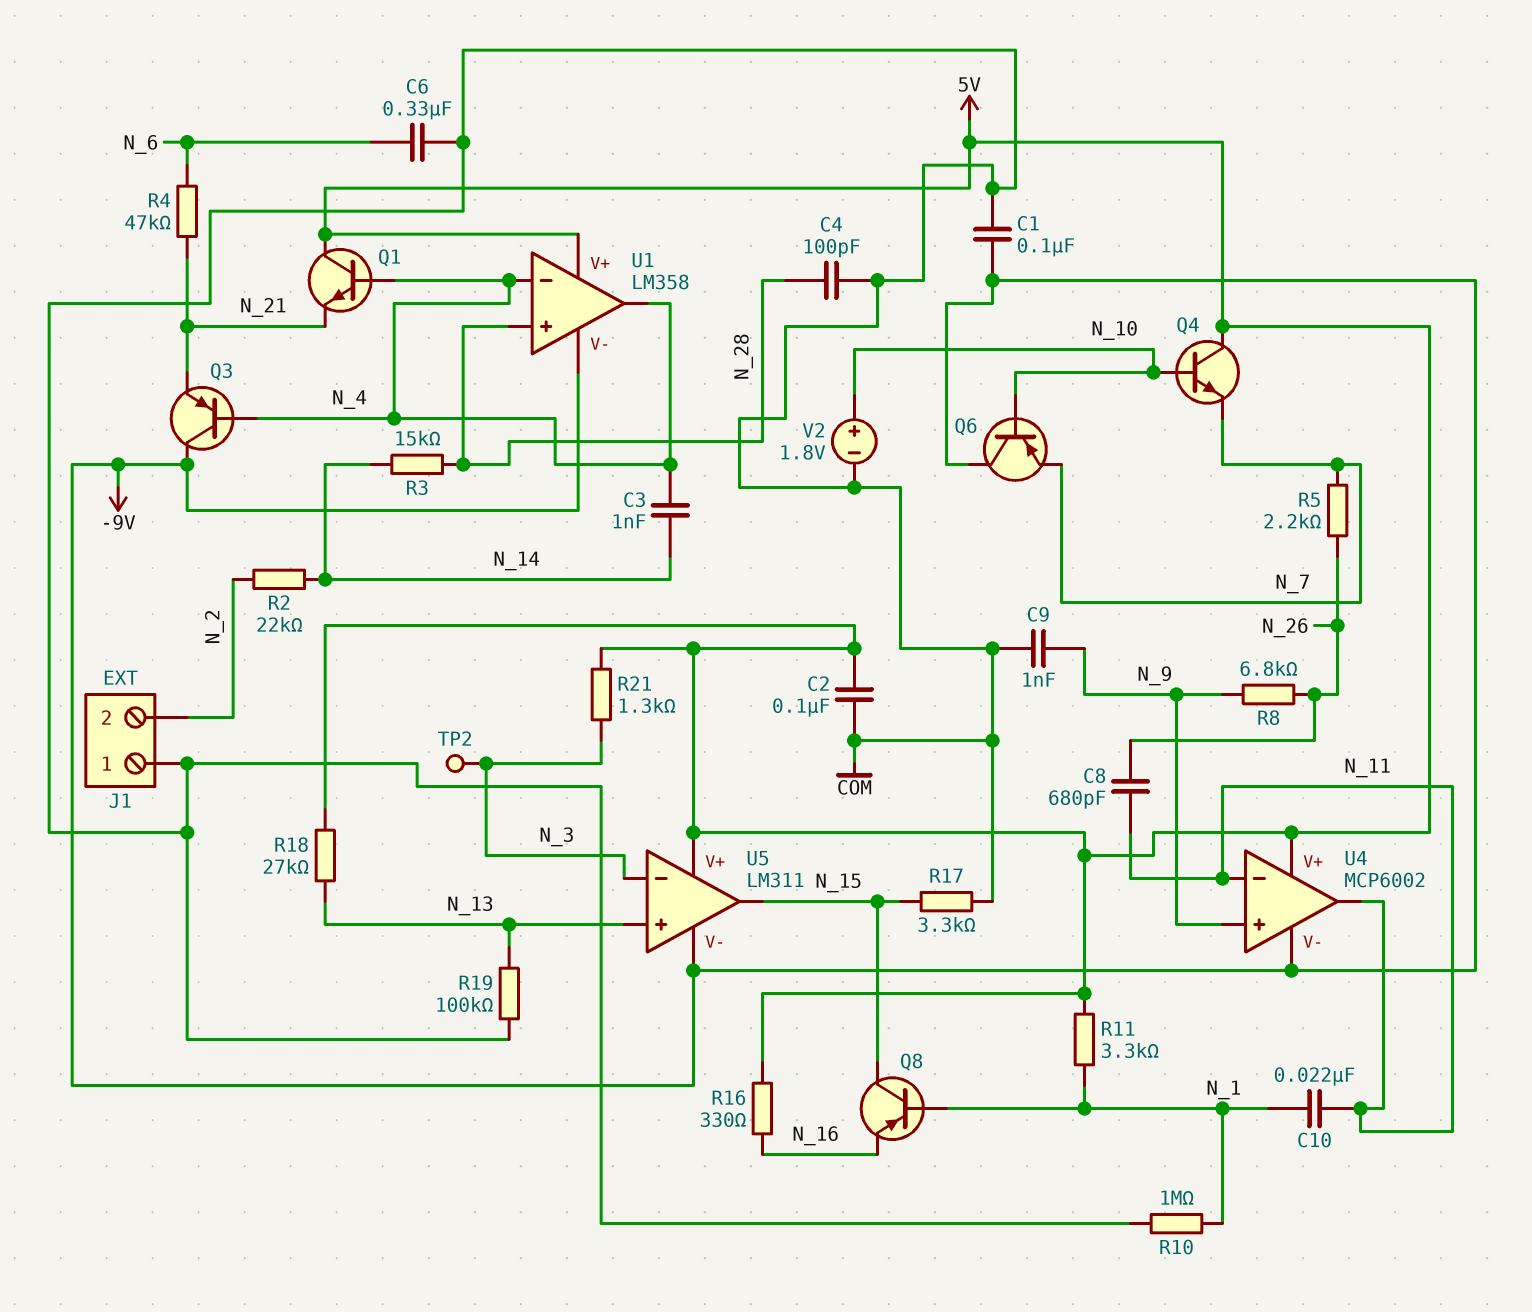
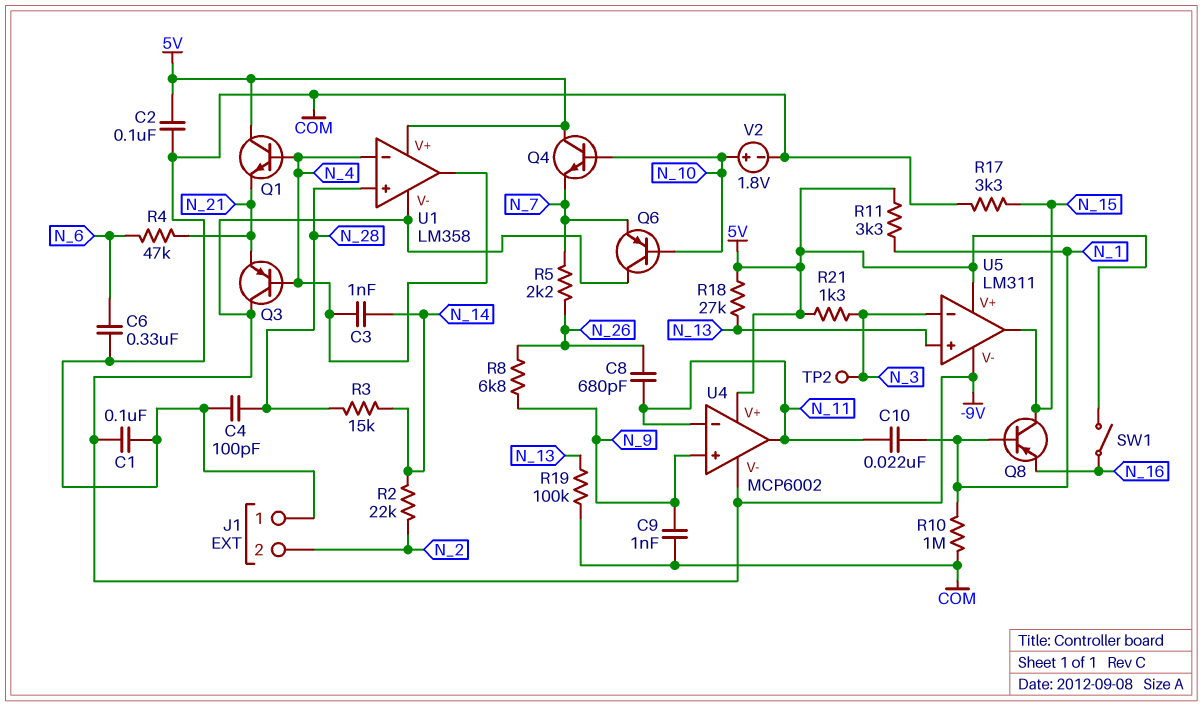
R16: 330 (5V, N_16) -> none
SW1: none -> switch (5V, N_16)

